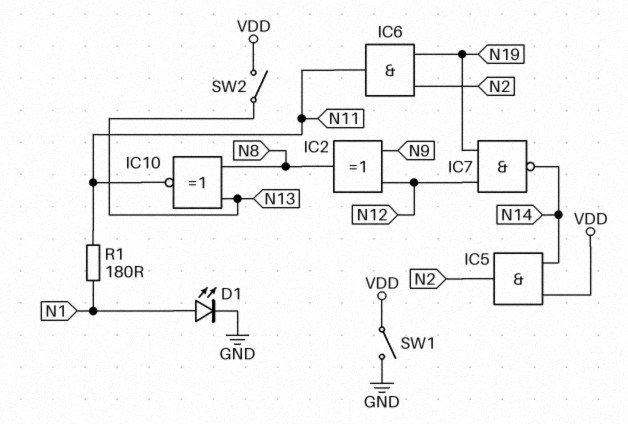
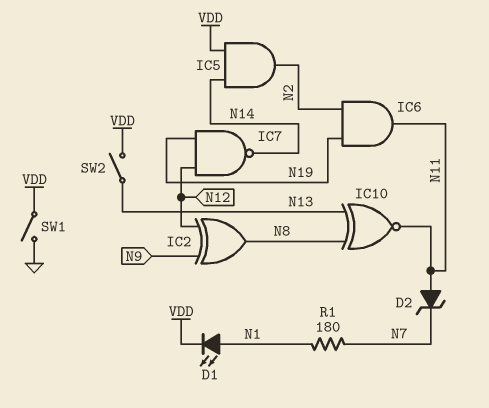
D1: LED (A N1, K GND) -> LED (A N1, K VDD)
D2: none -> zener (A N11, K N7)
R1: 180 (N1, N11) -> 180 (N1, N7)

